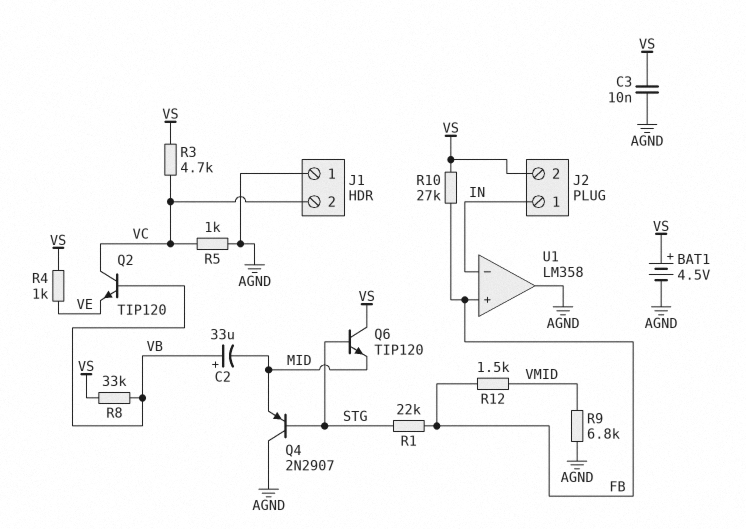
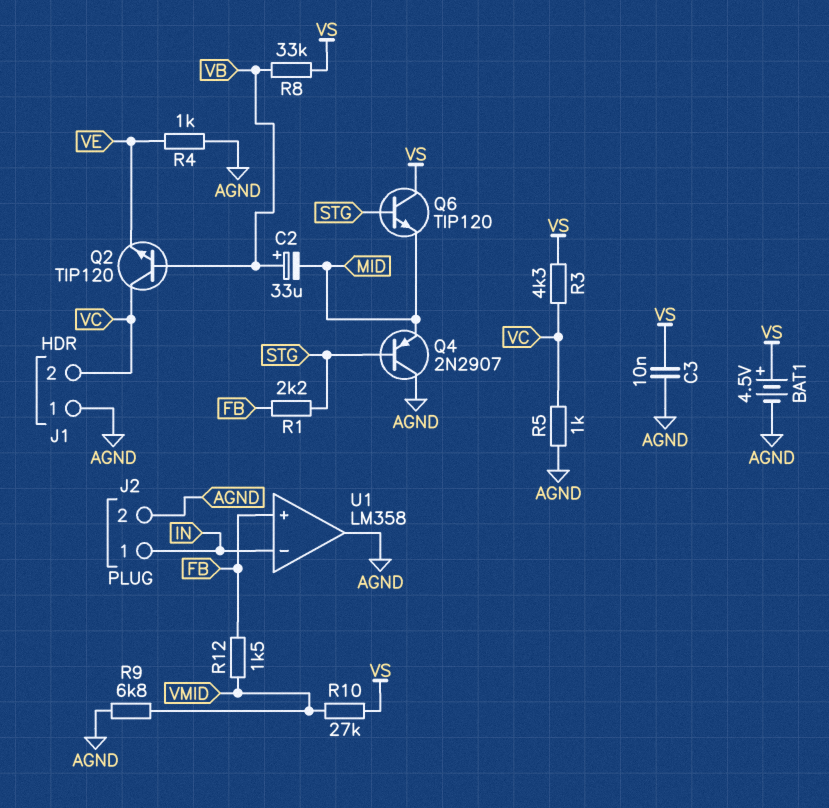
J2 pin 2: VS -> AGND
R1: 22k (FB, STG) -> 2.2k (FB, STG)
R3: 4.7k (VC, VS) -> 4.3k (VC, VS)
R4: 1k (VE, VS) -> 1k (AGND, VE)
R10: 27k (FB, VS) -> 27k (VMID, VS)

